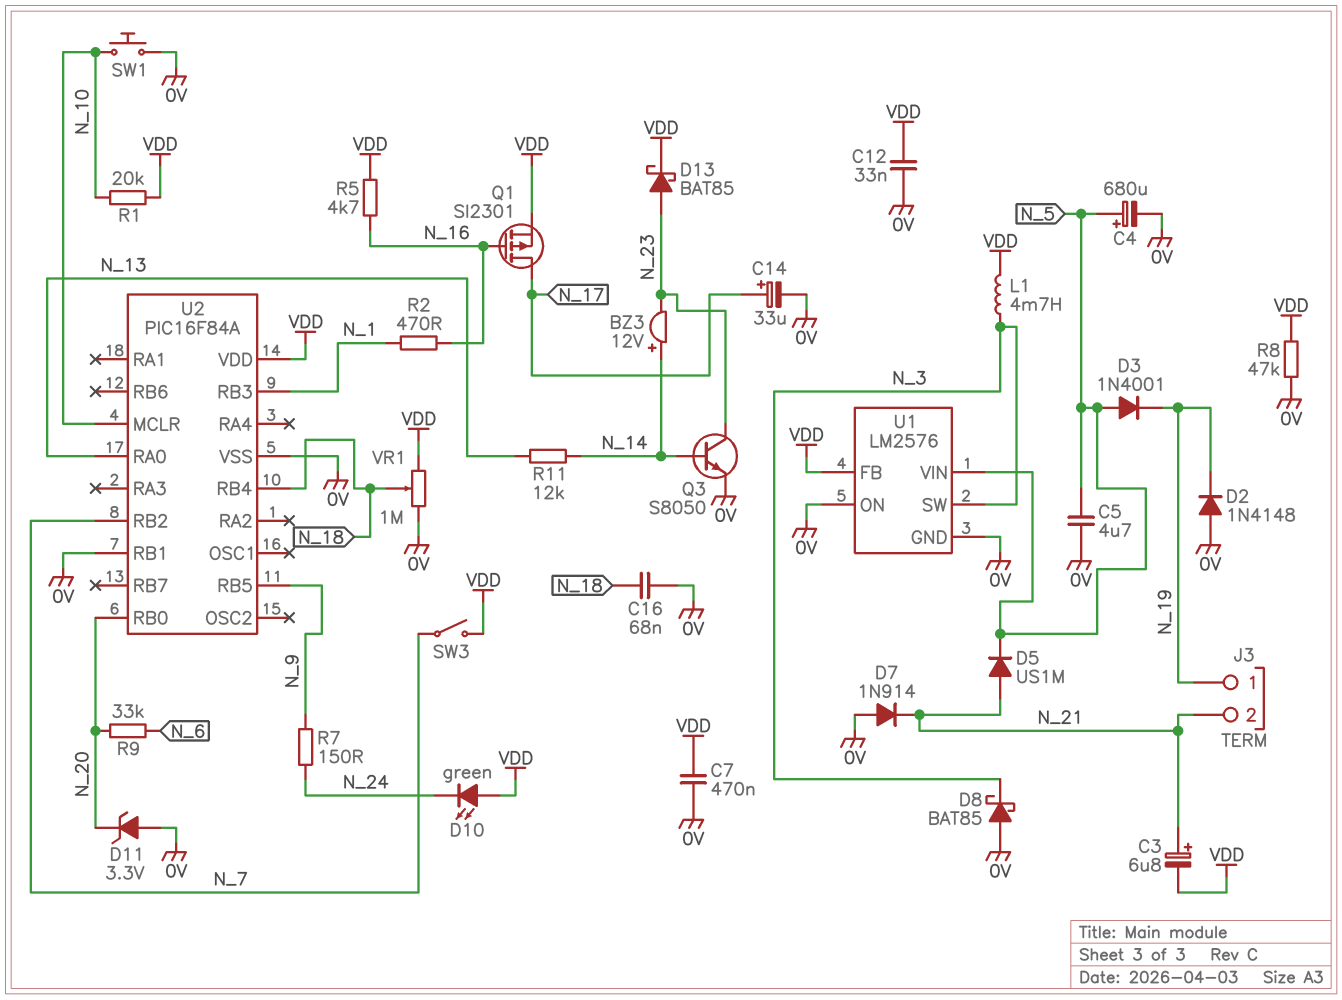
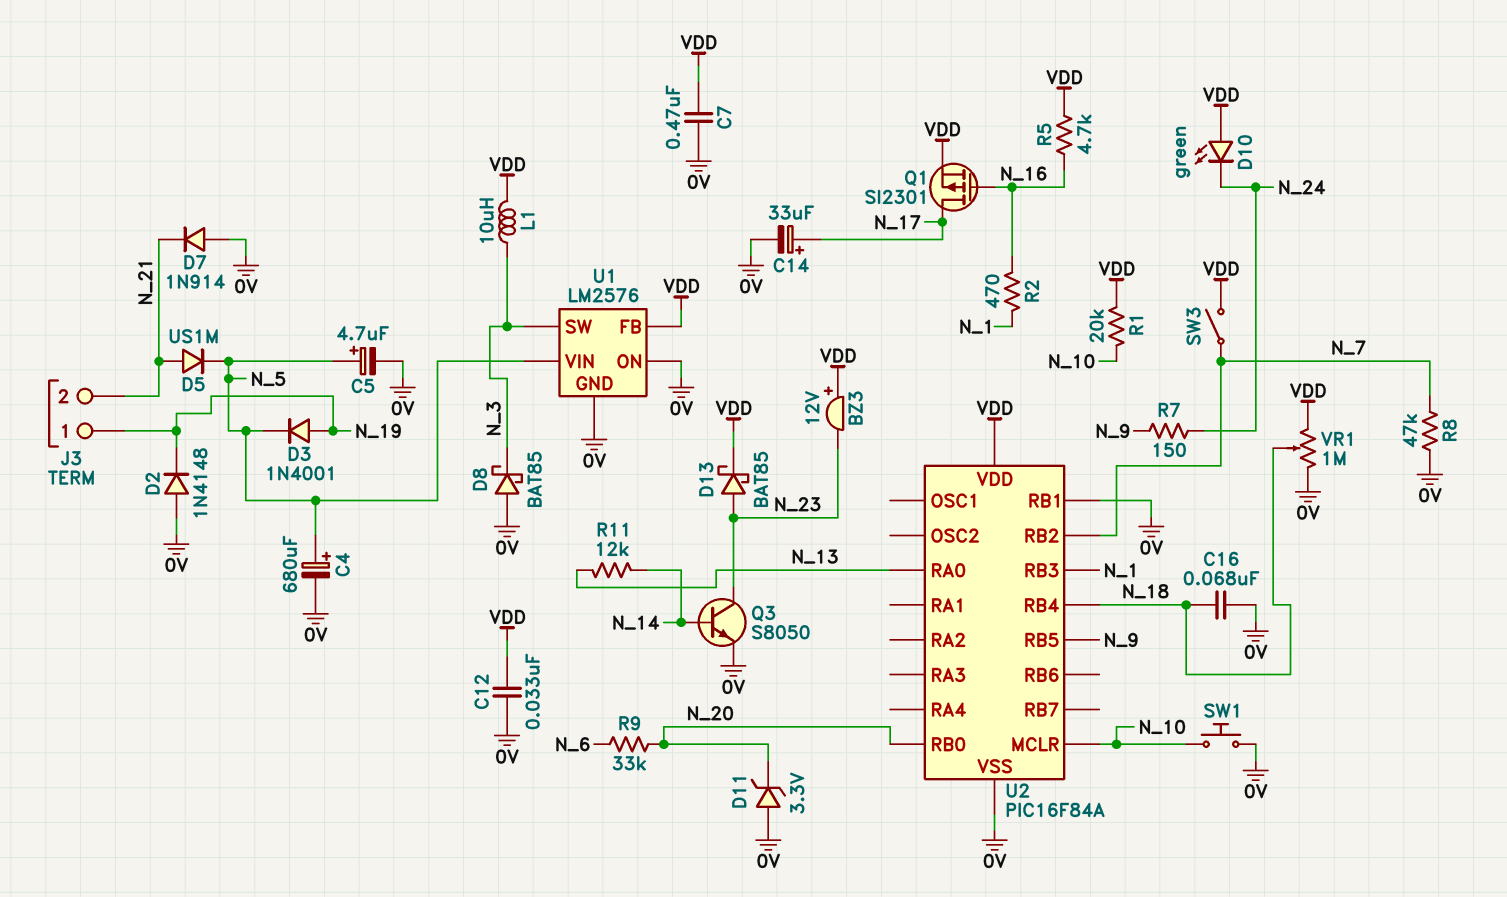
BZ3: buzzer 12V (plus N_14, minus N_23) -> buzzer 12V (plus VDD, minus N_23)
C3: 6.8uF (plus N_21, minus VDD) -> none
C5: 4.7uF (0V, N_5) -> 4.7uF (plus N_5, minus 0V)
D3: diode 1N4001 (A N_5, K N_19) -> diode 1N4001 (A N_19, K N_5)
L1: 4.7mH (N_3, VDD) -> 10uH (N_3, VDD)
R8: 47k (0V, VDD) -> 47k (0V, N_7)

